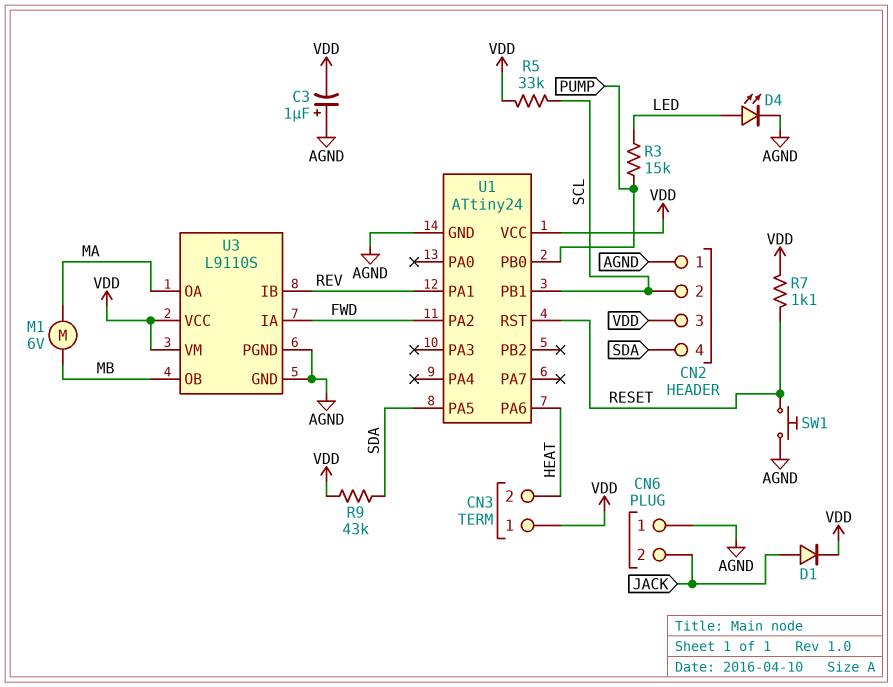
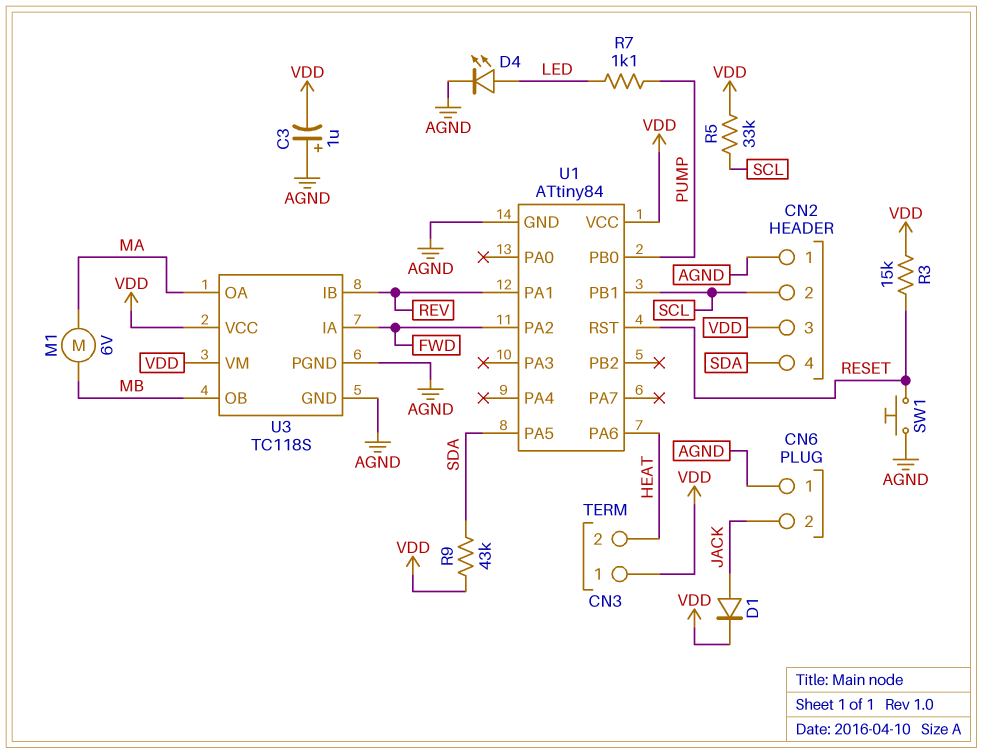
R3: 15k (LED, PUMP) -> 15k (RESET, VDD)
R7: 1.1k (RESET, VDD) -> 1.1k (LED, PUMP)
U1: ATtiny24 -> ATtiny84
U3: L9110S -> TC118S

